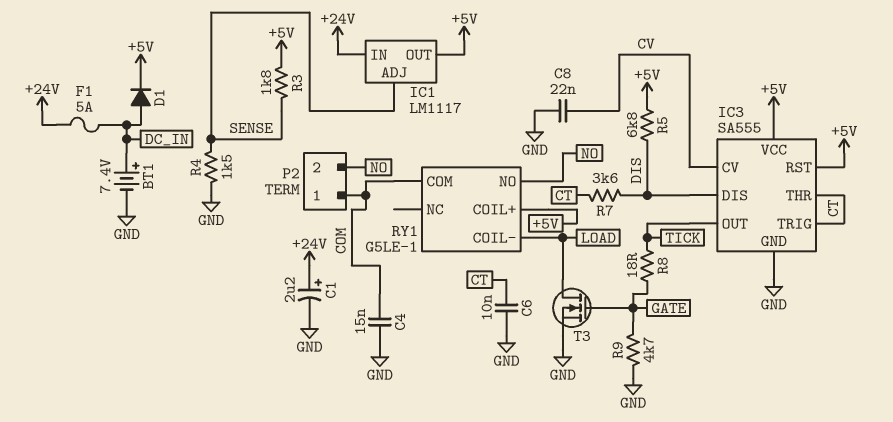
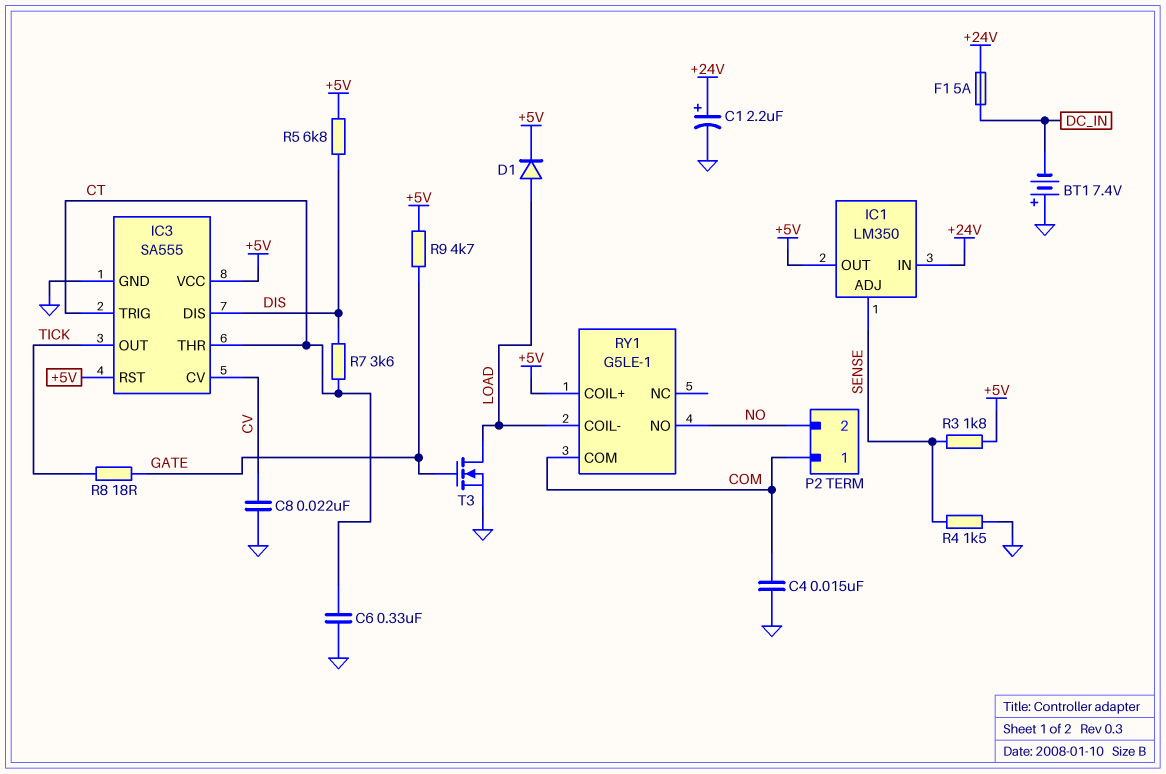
BT1: 7.4V (plus DC_IN, minus GND) -> 7.4V (plus GND, minus DC_IN)
C6: 10nF (CT, GND) -> 330nF (CT, GND)
D1: diode (A DC_IN, K +5V) -> diode (A LOAD, K +5V)
IC1: LM1117 -> LM350
R9: 4.7k (GATE, GND) -> 4.7k (+5V, GATE)

